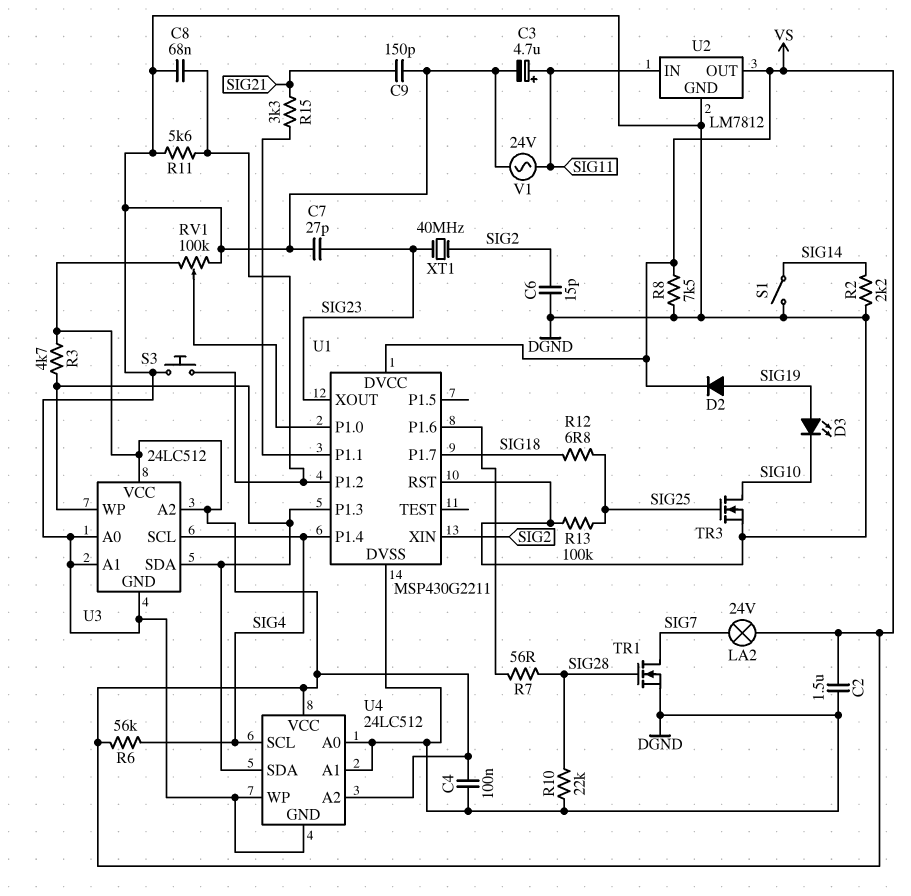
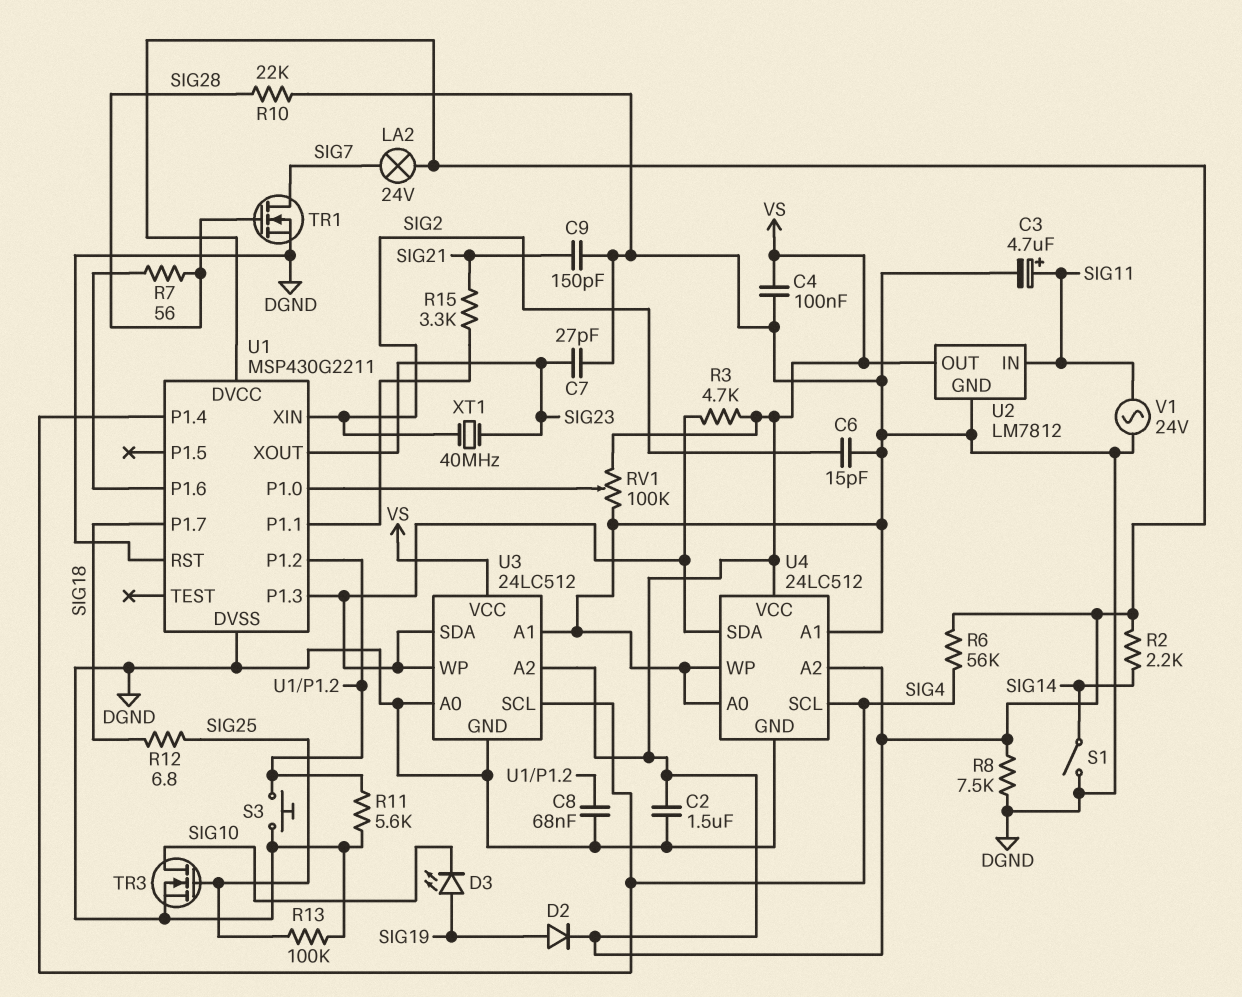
R2: 2.2k (DGND, SIG14) -> 2.2k (SIG14, VS)

